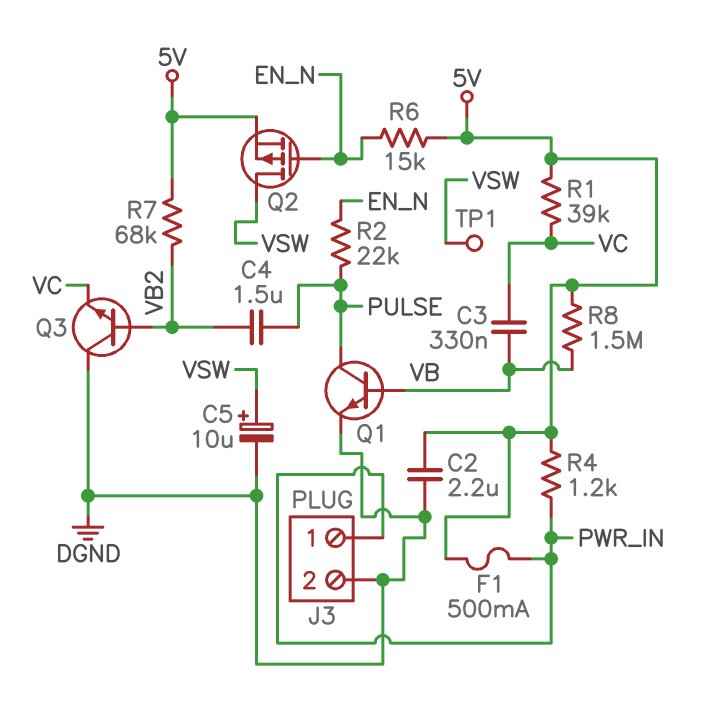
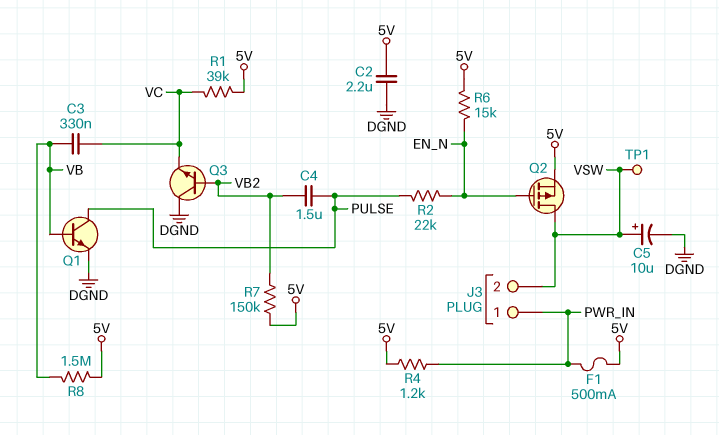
J3 pin 2: DGND -> VSW
R7: 68k (5V, VB2) -> 150k (5V, VB2)

